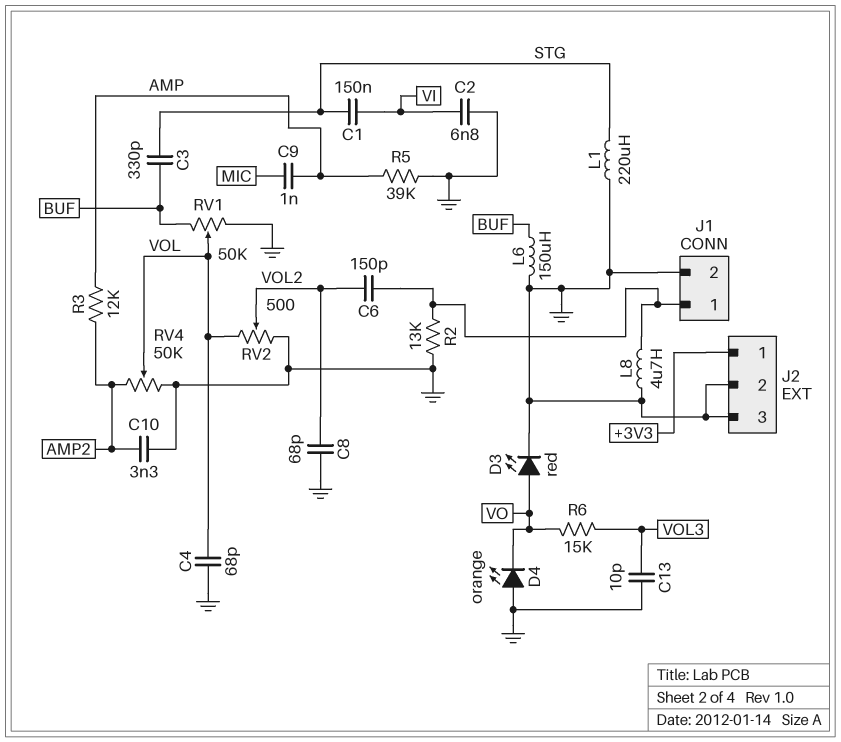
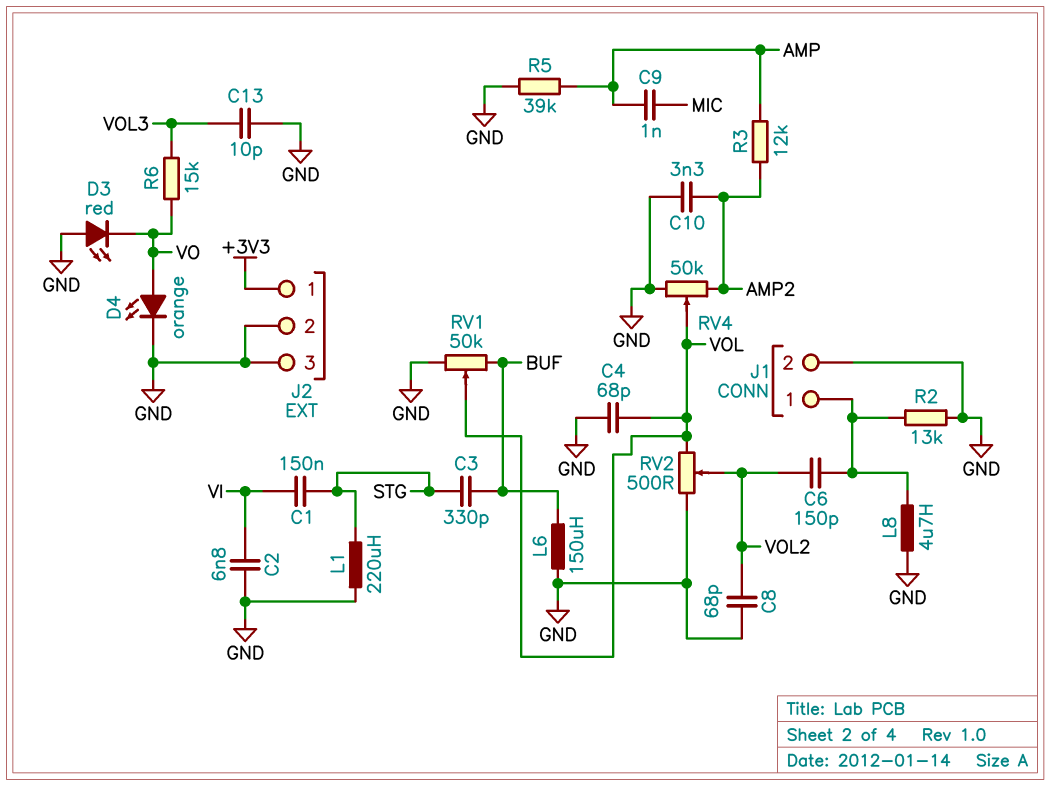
D3: LED red (A VO, K GND) -> LED red (A GND, K VO)
D4: LED orange (A GND, K VO) -> LED orange (A VO, K GND)

